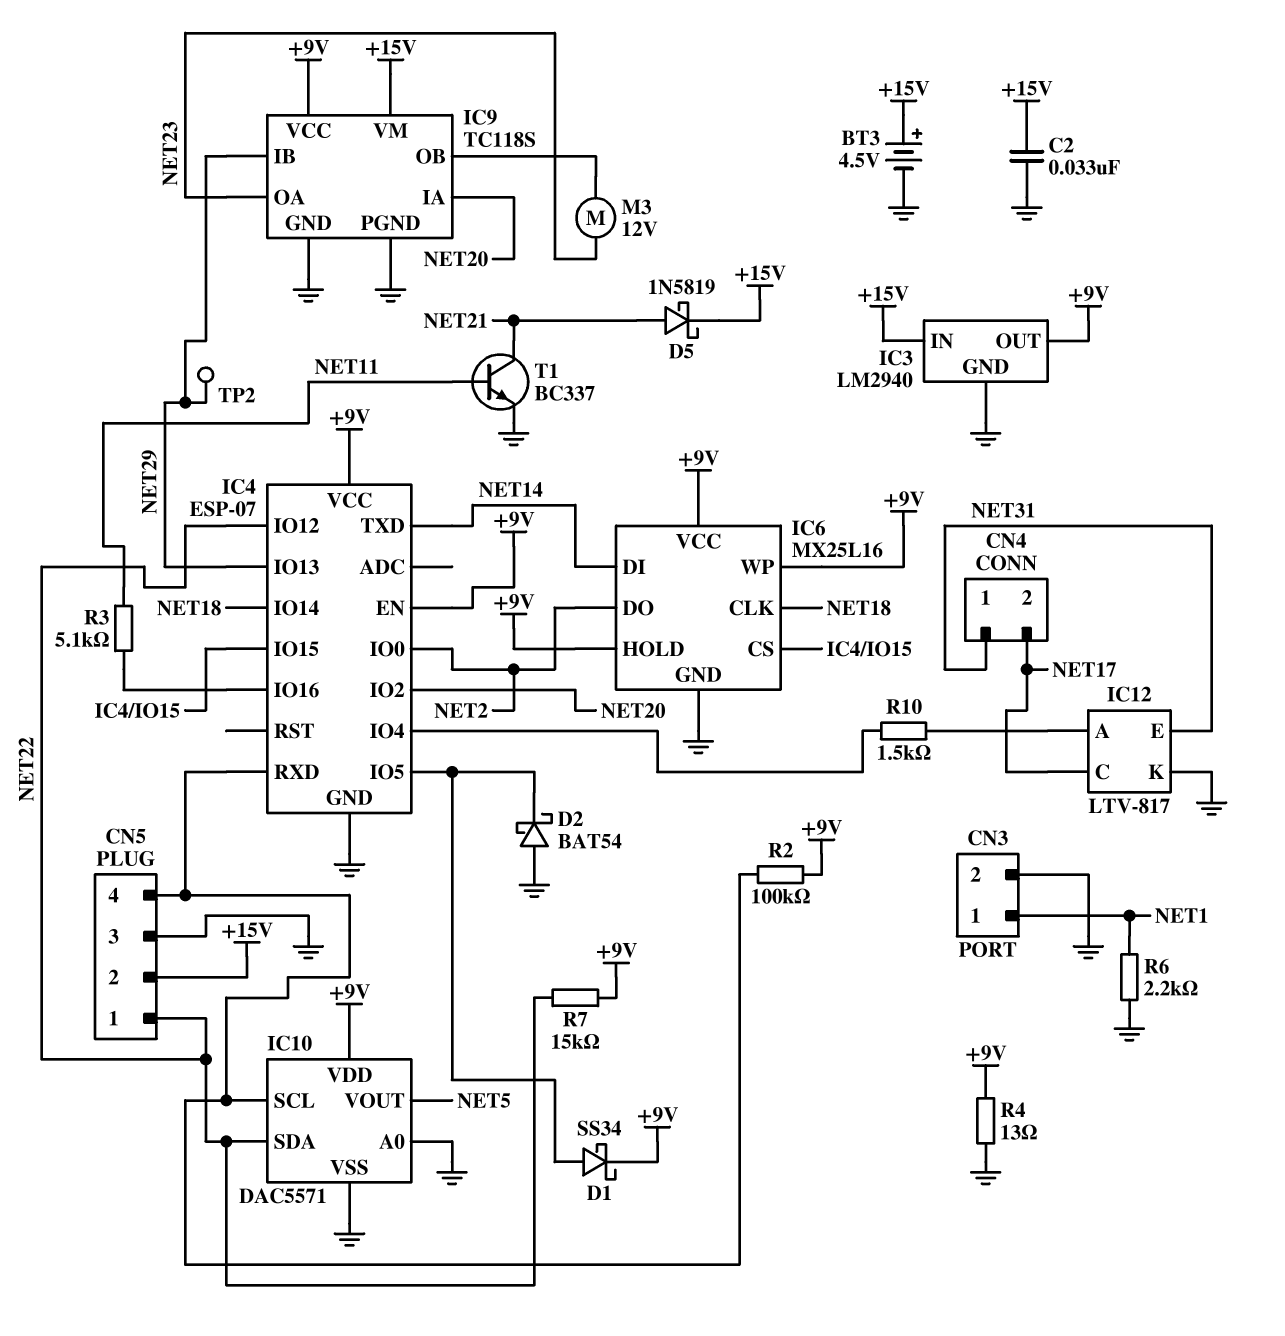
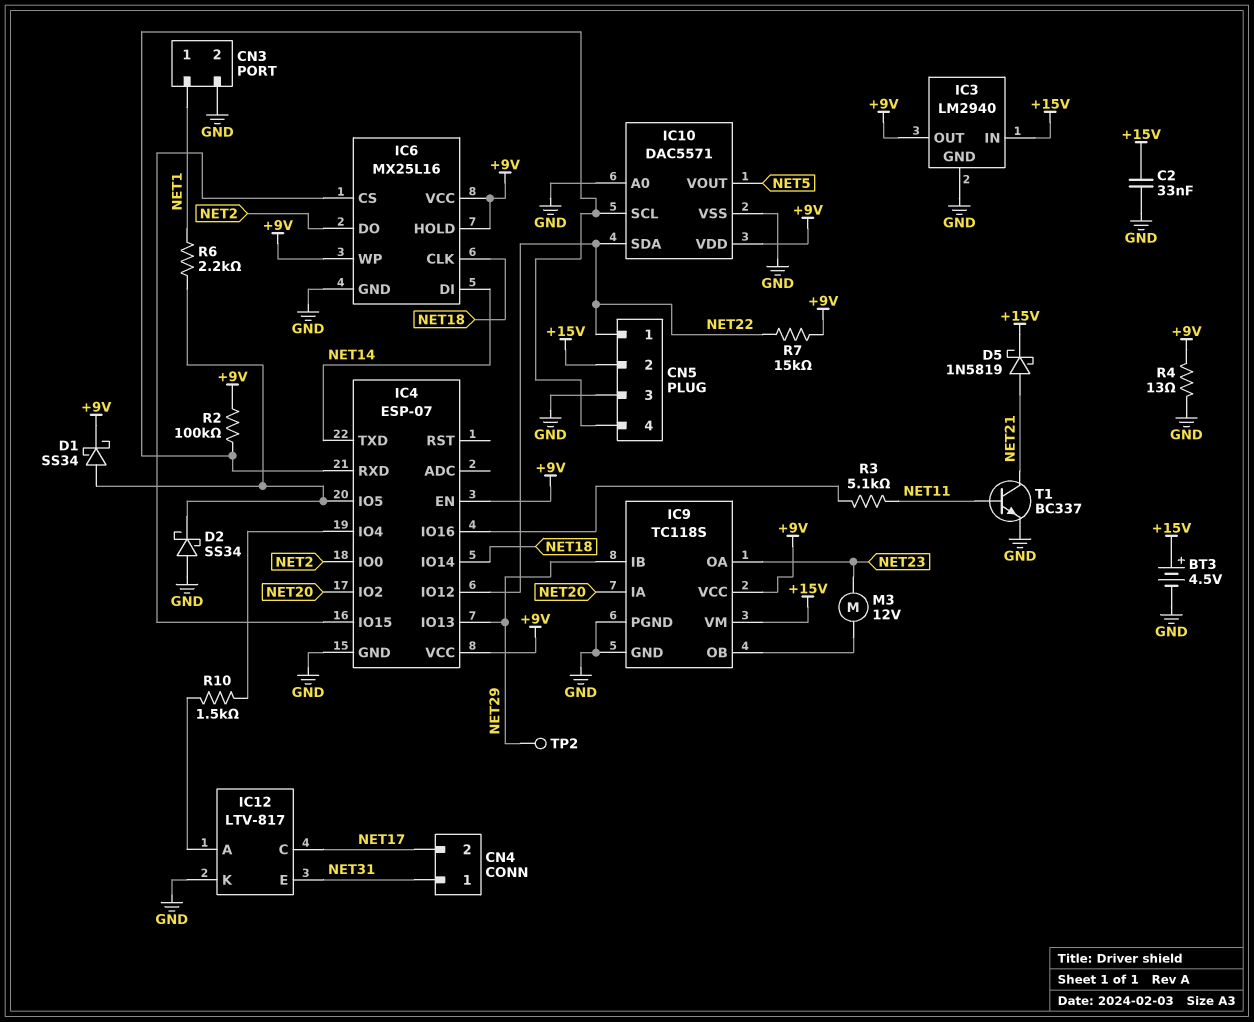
D2: schottky BAT54 (A GND, K IC4/IO5) -> schottky SS34 (A GND, K IC4/IO5)
R6: 2.2k (GND, NET1) -> 2.2k (IC4/IO5, NET1)

